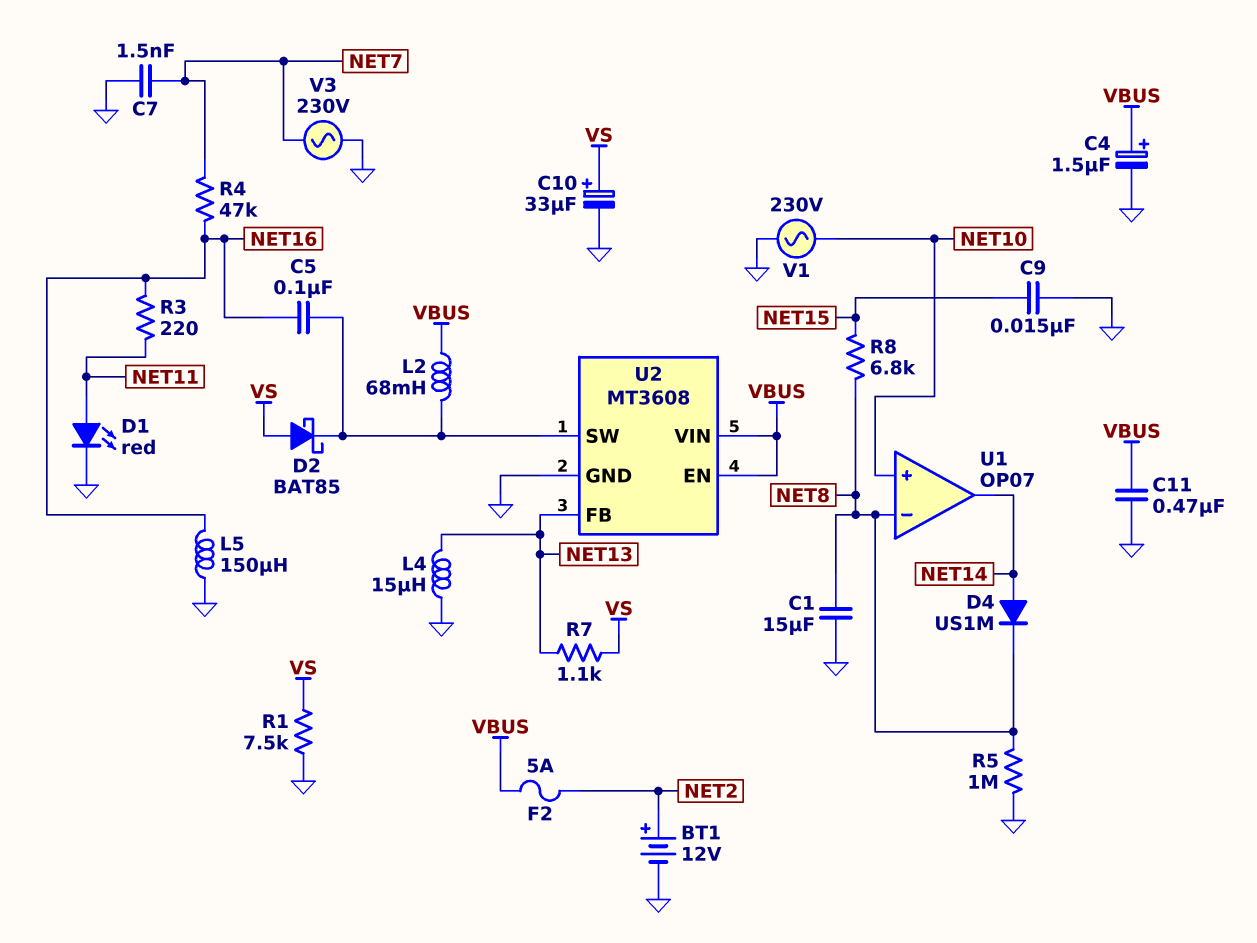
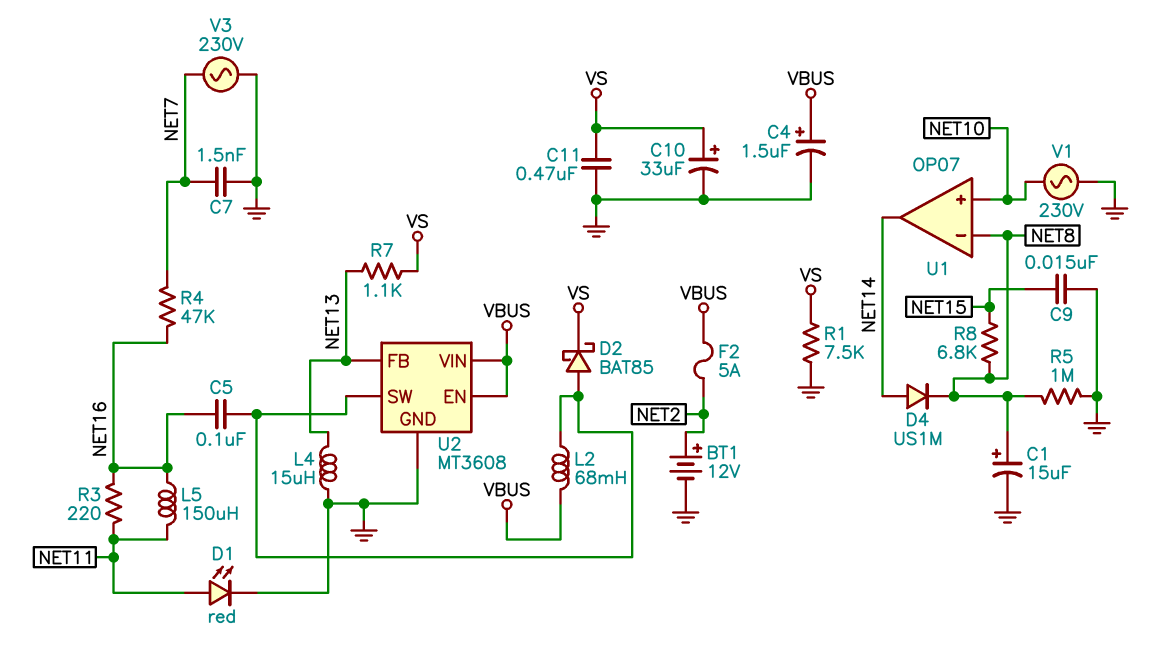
C1: 15uF (GND, NET8) -> 15uF (plus NET8, minus GND)
C11: 470nF (GND, VBUS) -> 470nF (GND, VS)
D2: schottky BAT85 (A VS, K U2/SW) -> schottky BAT85 (A U2/SW, K VS)
L5: 150uH (GND, NET16) -> 150uH (NET11, NET16)

